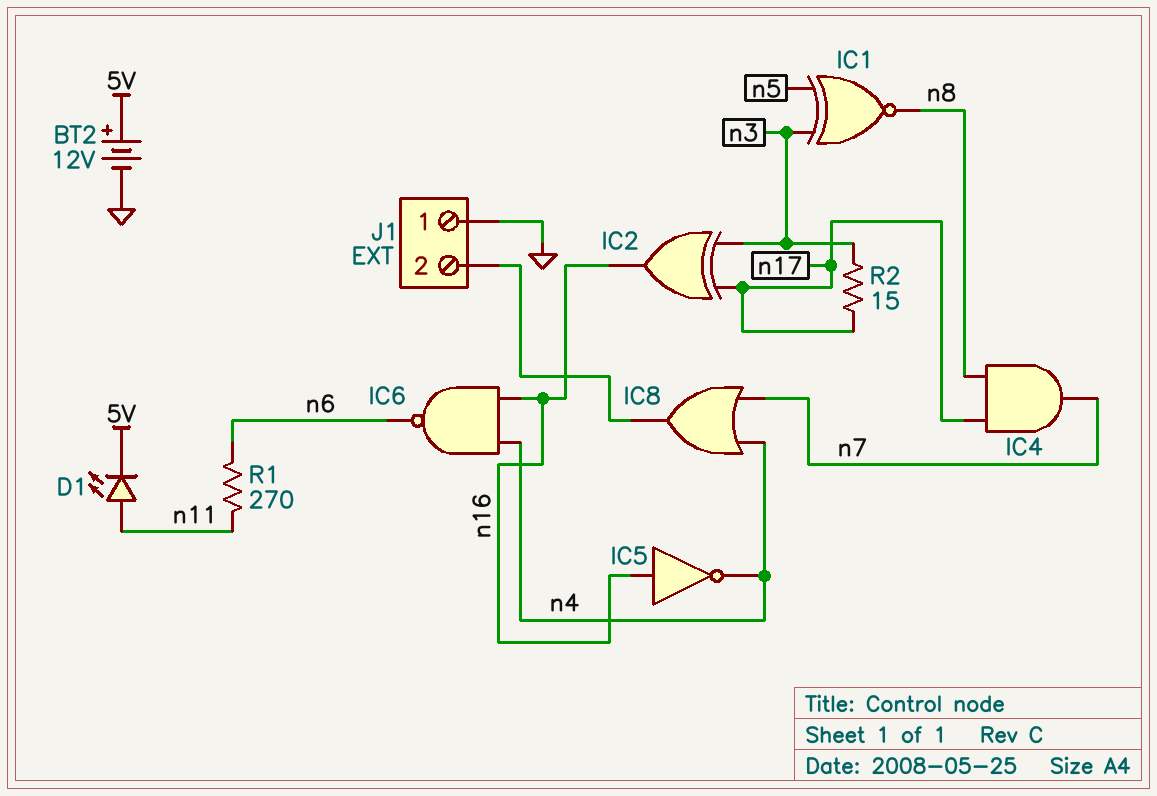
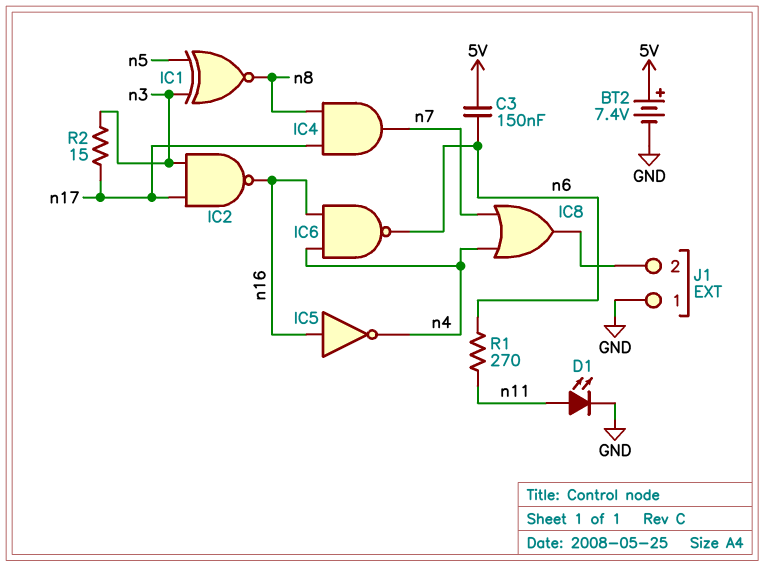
BT2: 12V (plus 5V, minus GND) -> 7.4V (plus 5V, minus GND)
C3: none -> 150nF (5V, n6)
D1: LED (A n11, K 5V) -> LED (A n11, K GND)
IC2: XOR (in n3, in n17, out n16) -> NAND (in n3, in n17, out n16)

